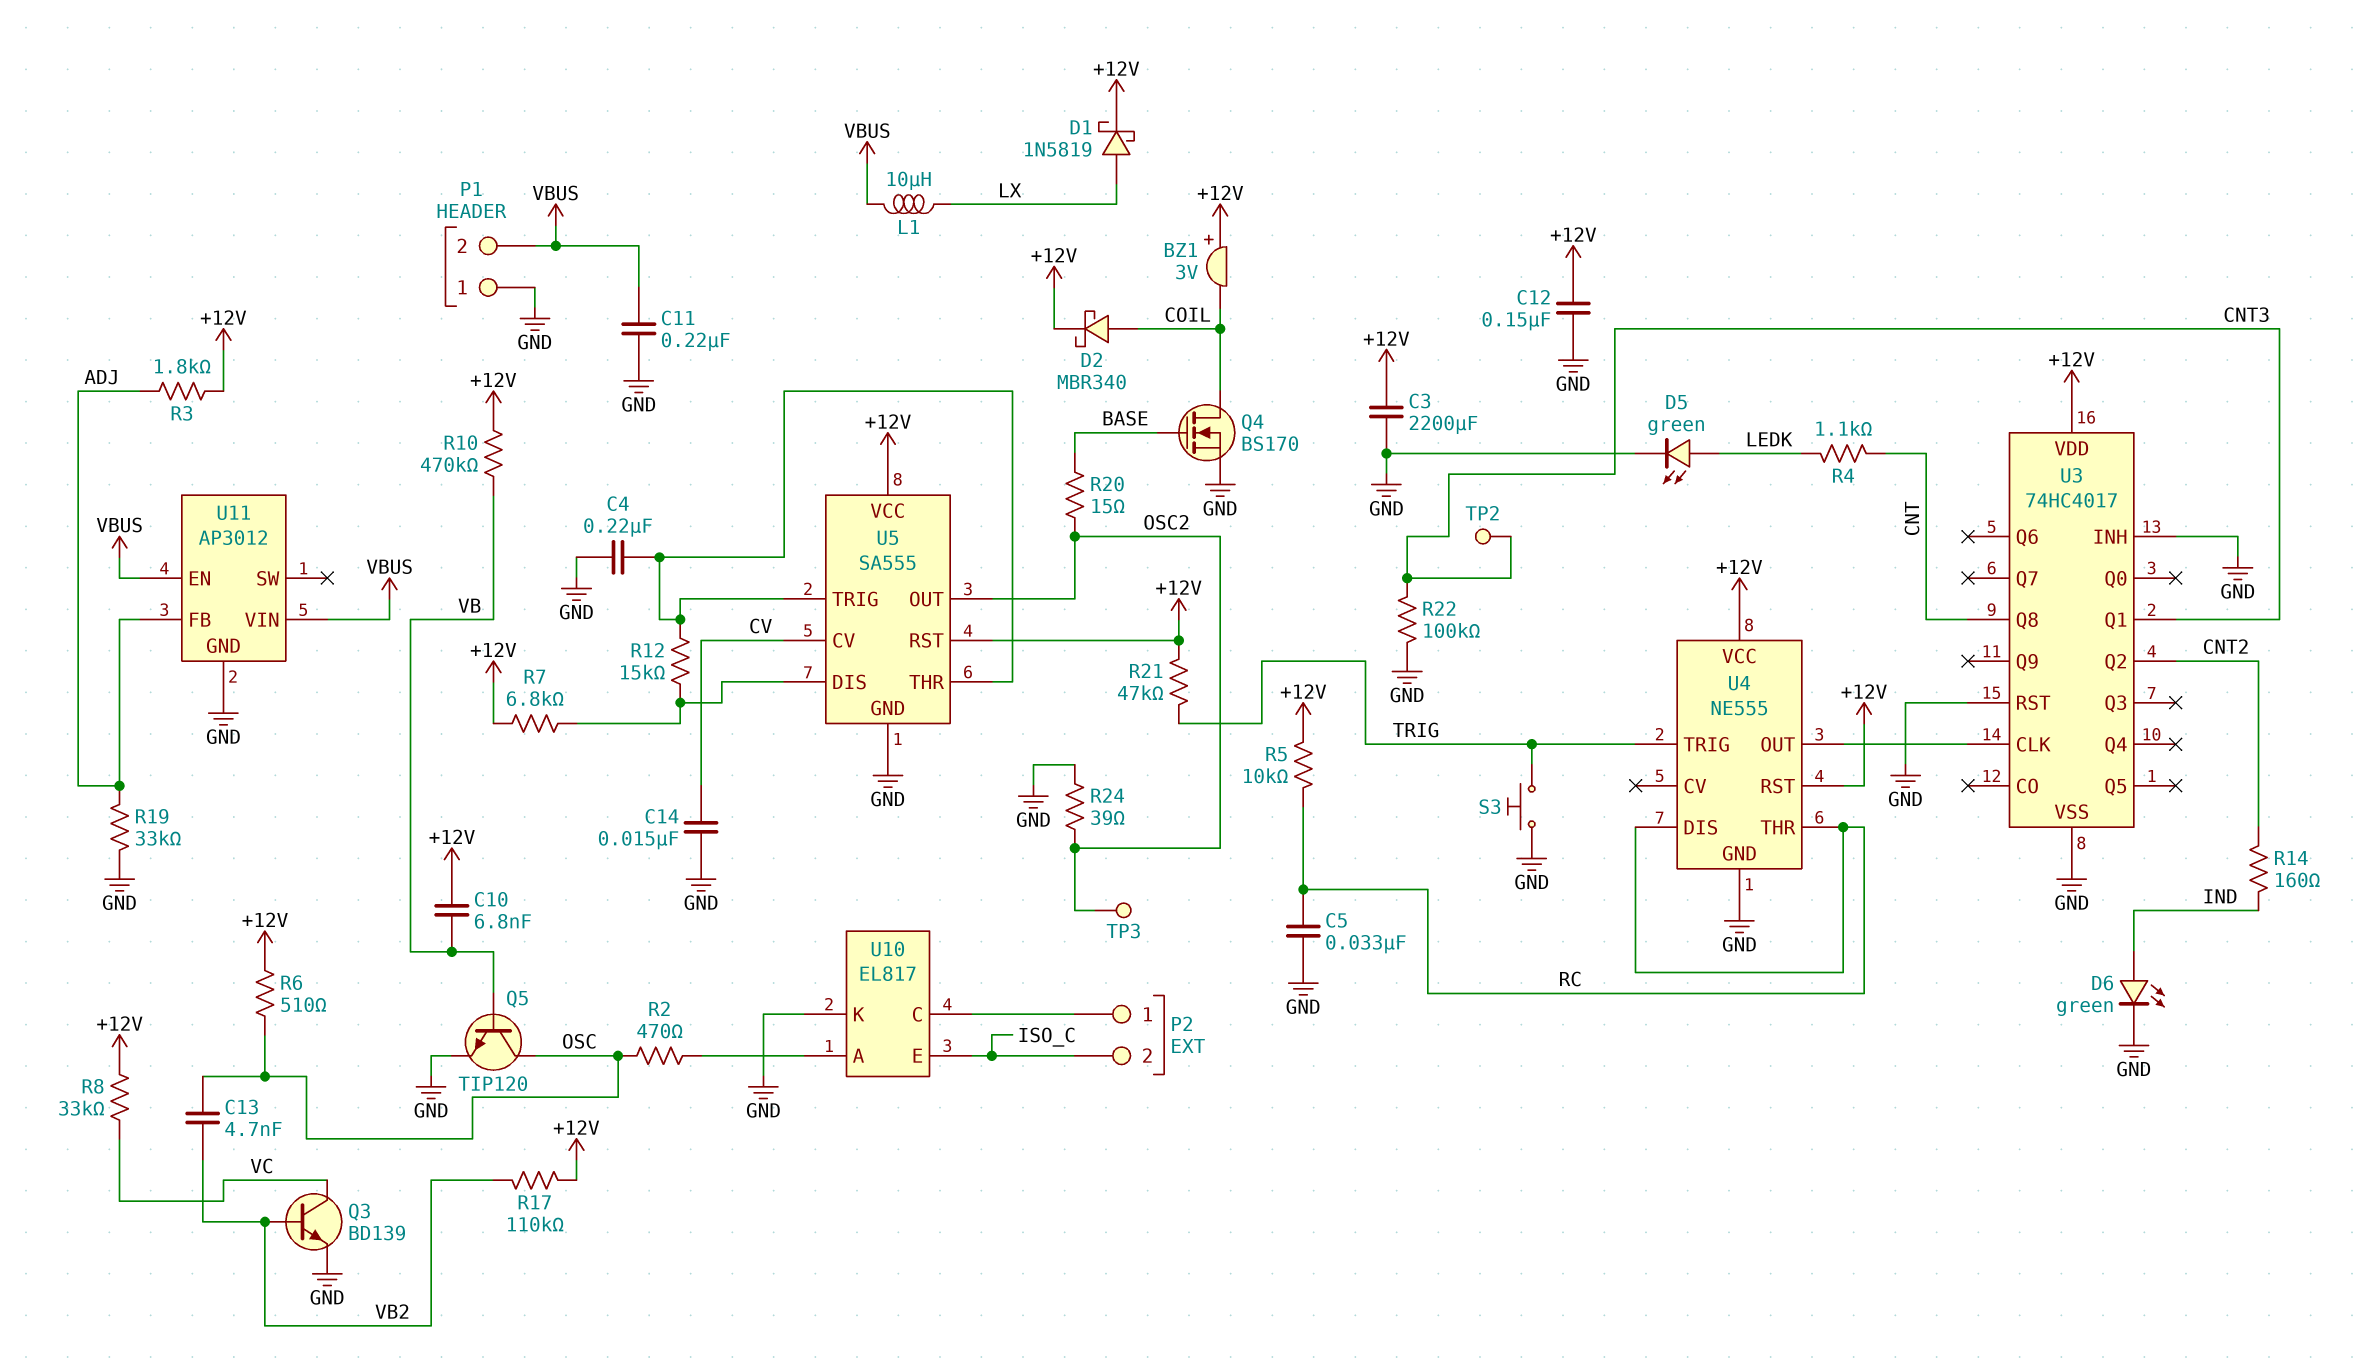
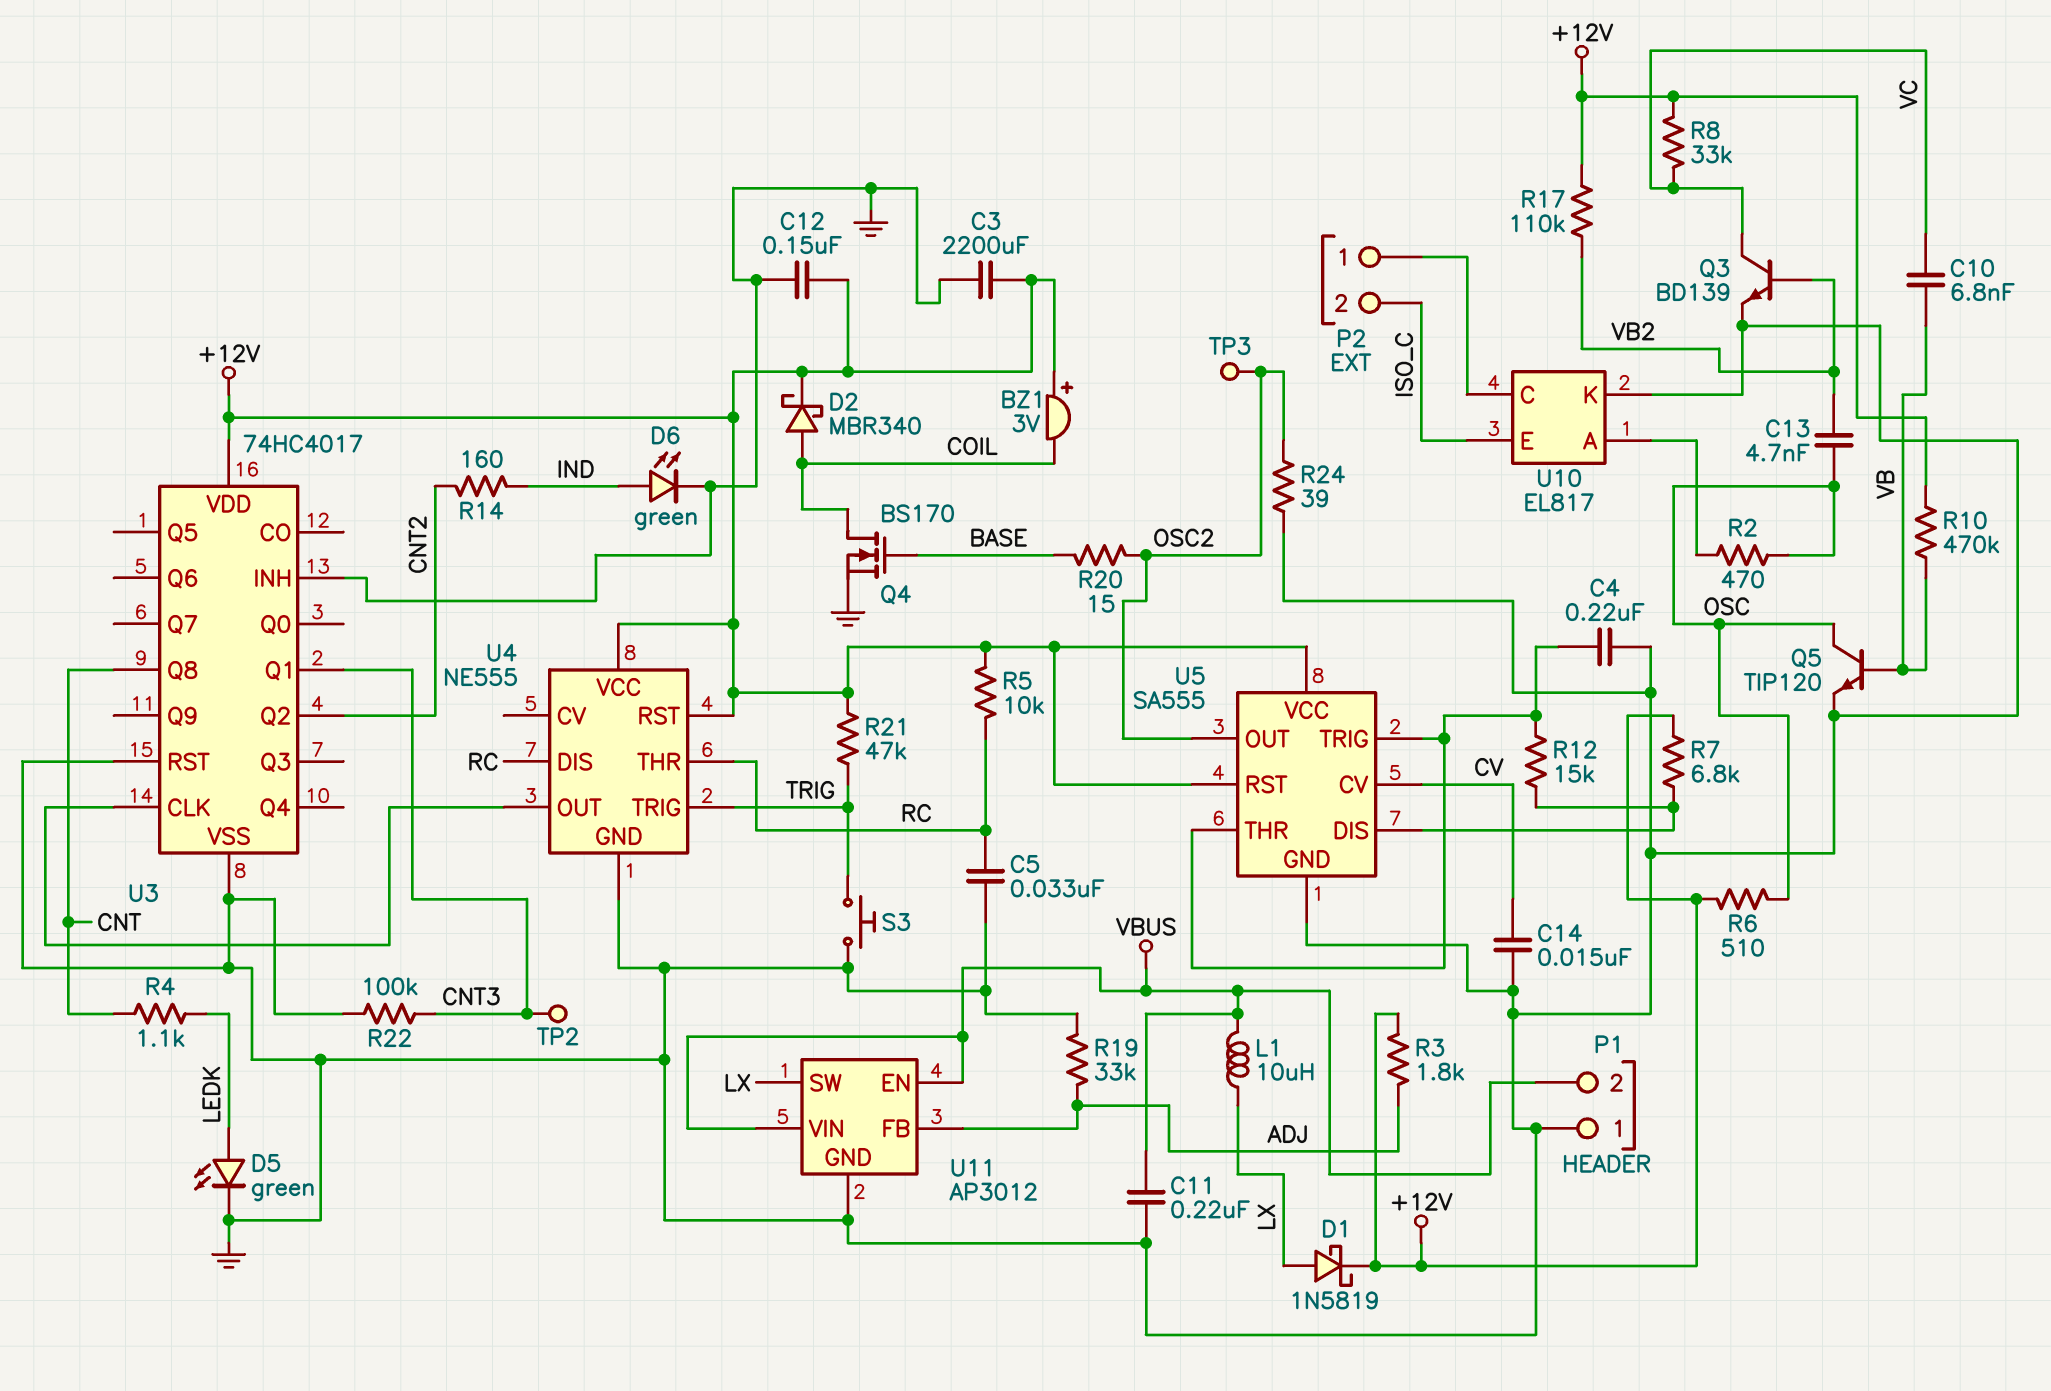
C10: 6.8nF (+12V, VB) -> 6.8nF (VB, VC)
U11 pin SW: none -> LX

